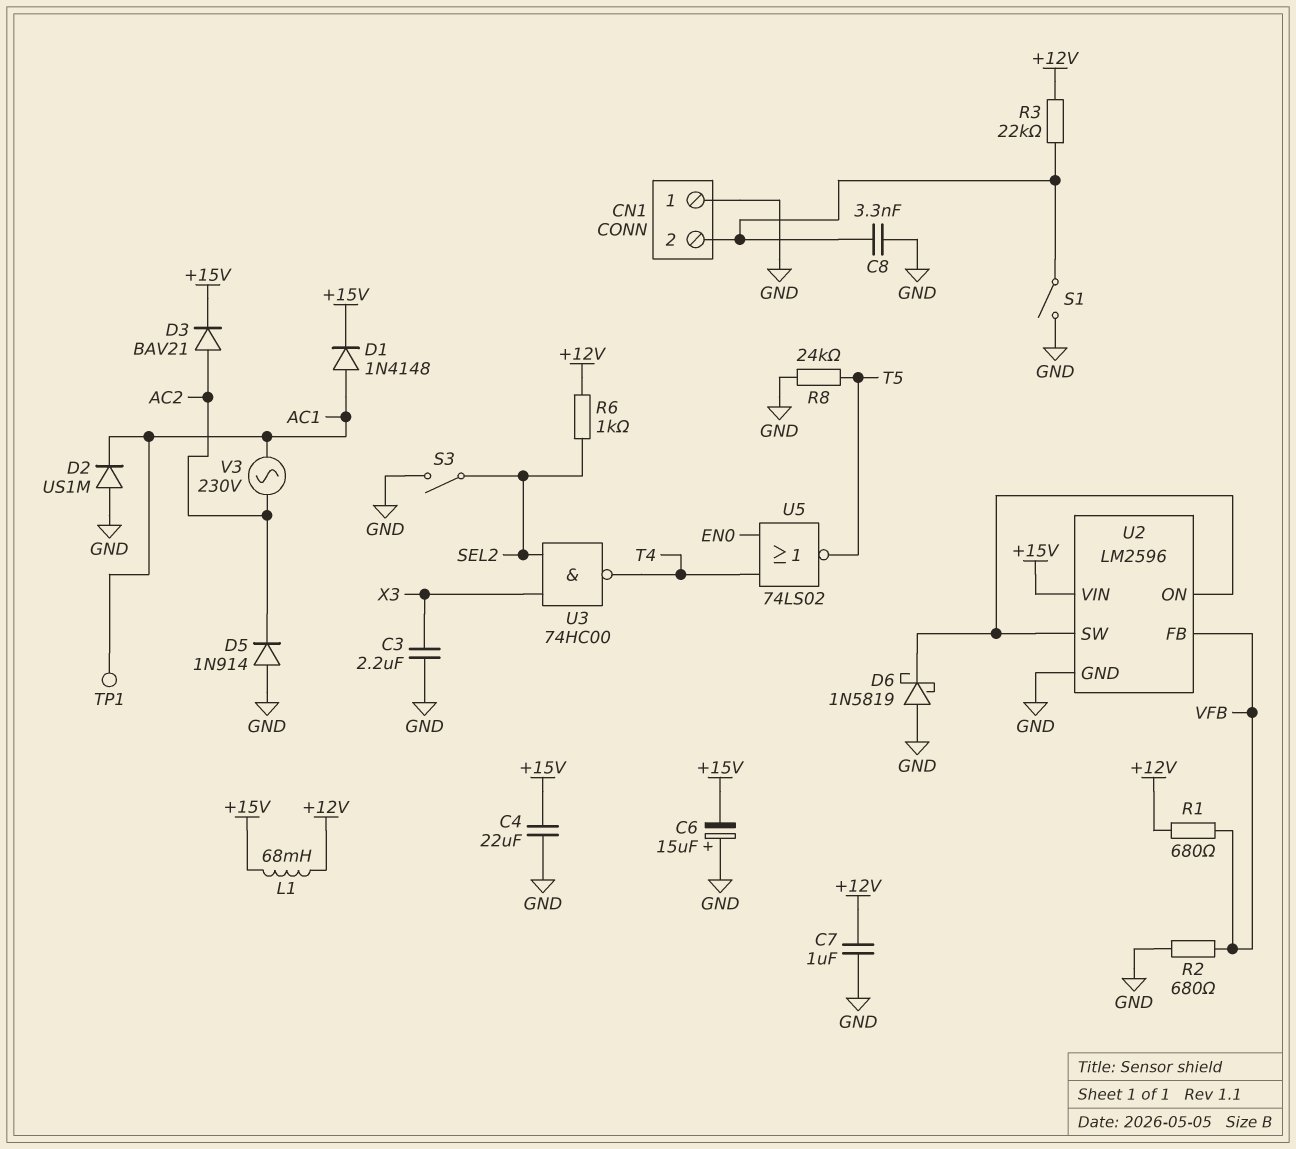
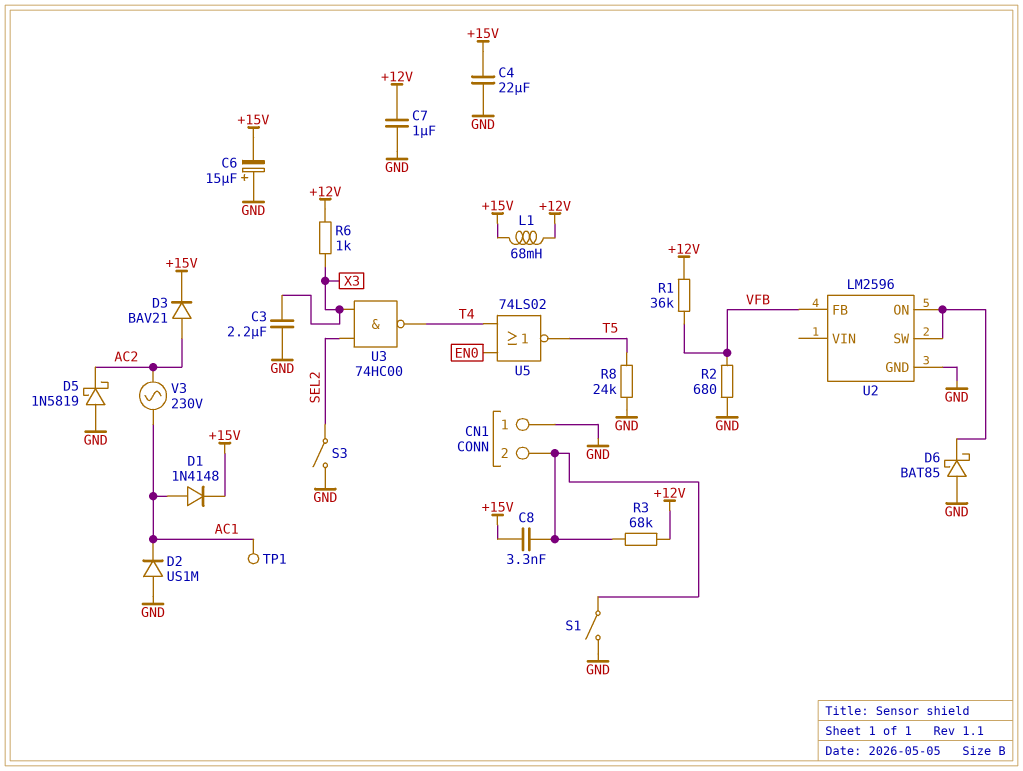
C8: 3.3nF (CN1/2, GND) -> 3.3nF (+15V, CN1/2)
D5: diode 1N914 (A GND, K AC2) -> schottky 1N5819 (A GND, K AC2)
D6: schottky 1N5819 (A GND, K U2/ON) -> schottky BAT85 (A GND, K U2/ON)
R1: 680 (+12V, VFB) -> 36k (+12V, VFB)
R3: 22k (+12V, CN1/2) -> 68k (+12V, CN1/2)
R6: 1k (+12V, SEL2) -> 1k (+12V, X3)
U2 pin VIN: +15V -> none

